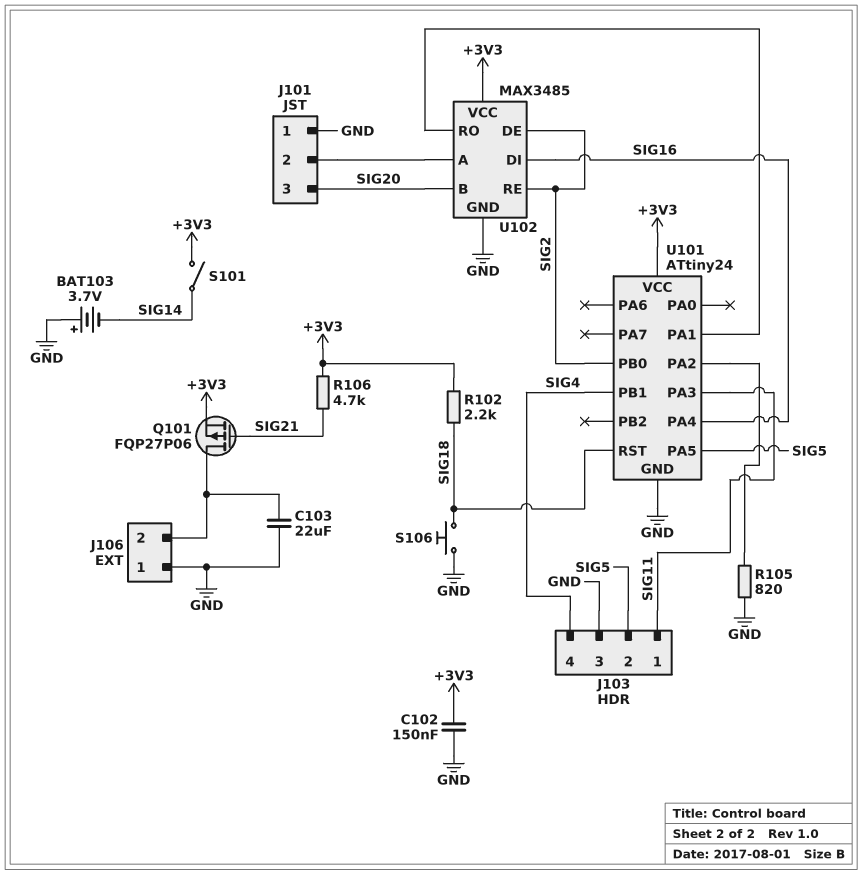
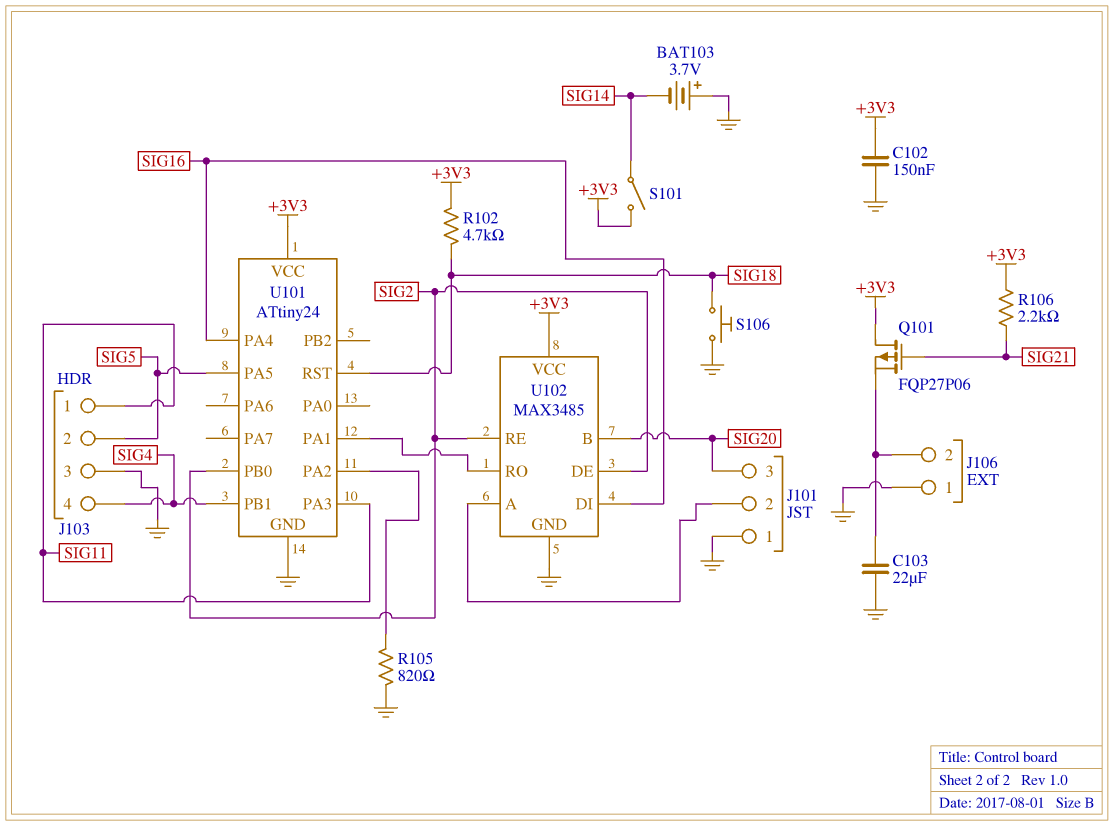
Q101: PMOS FQP27P06 (G SIG21, D J106/2, S +3V3) -> PMOS FQP27P06 (G SIG21, D +3V3, S J106/2)
R102: 2.2k (+3V3, SIG18) -> 4.7k (+3V3, SIG18)
R106: 4.7k (+3V3, SIG21) -> 2.2k (+3V3, SIG21)

